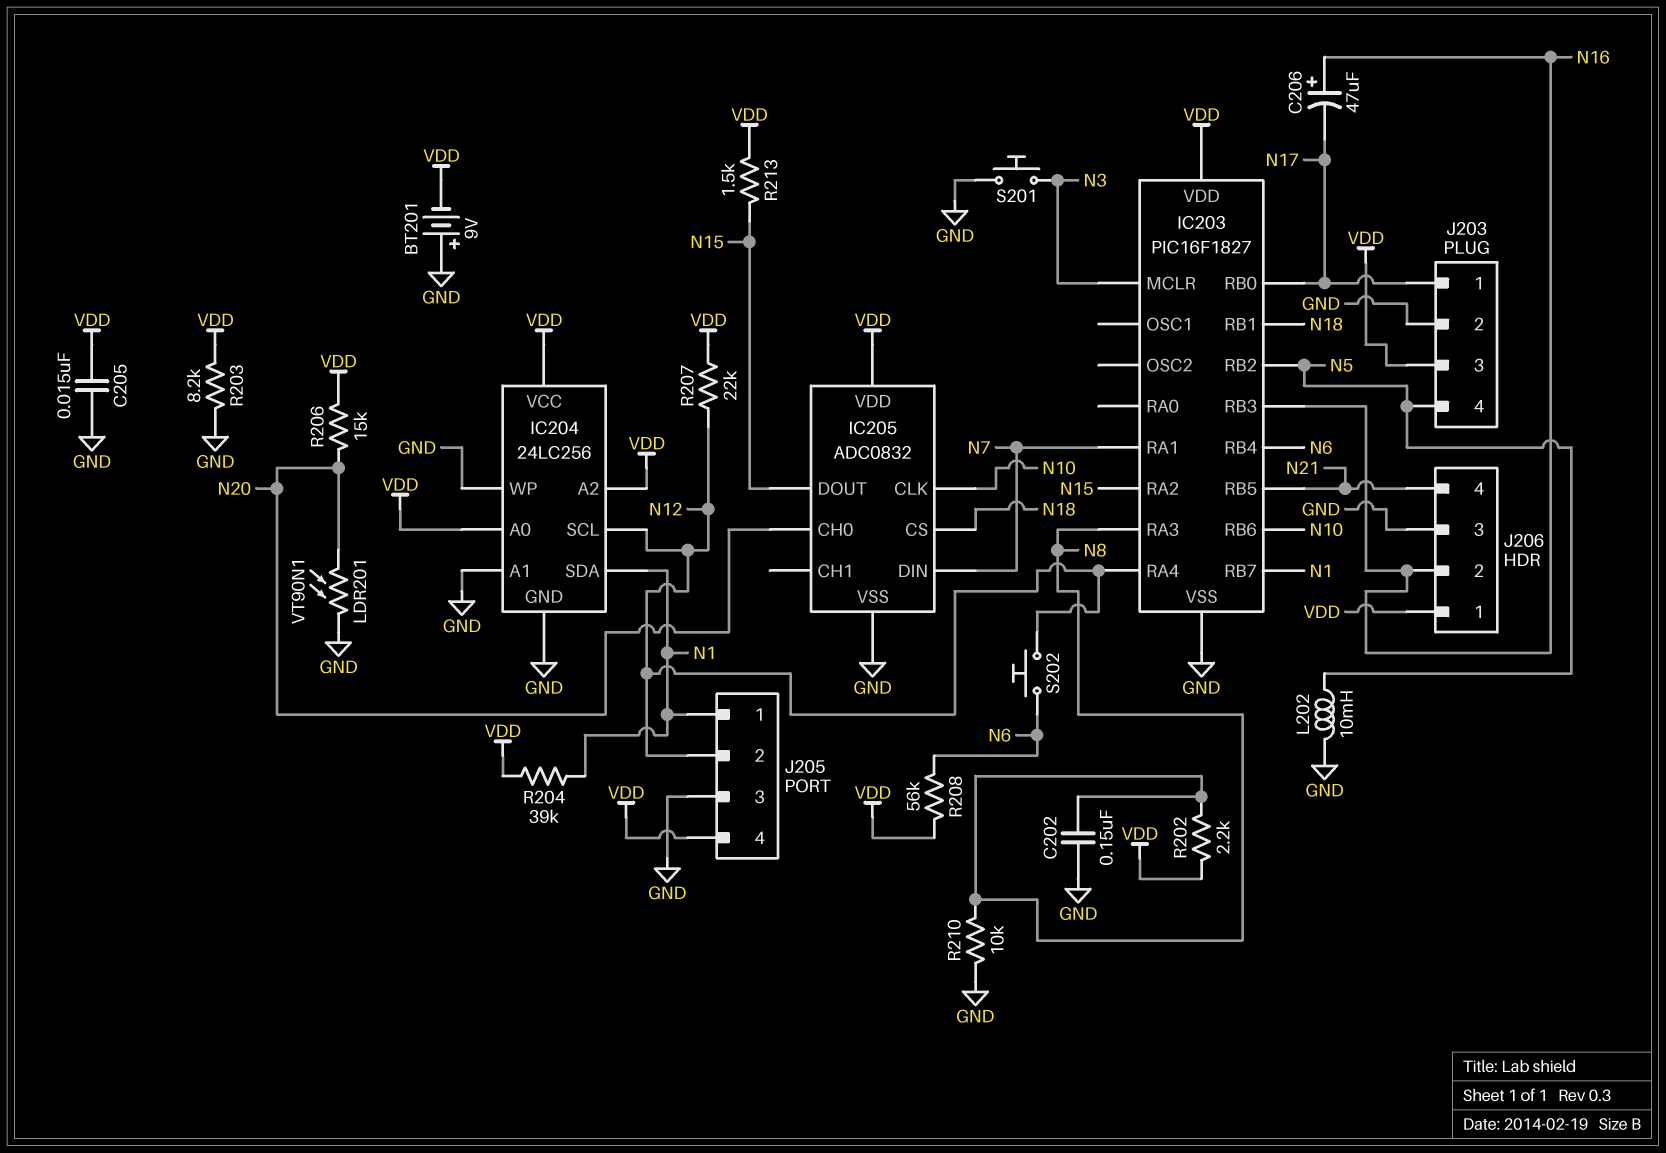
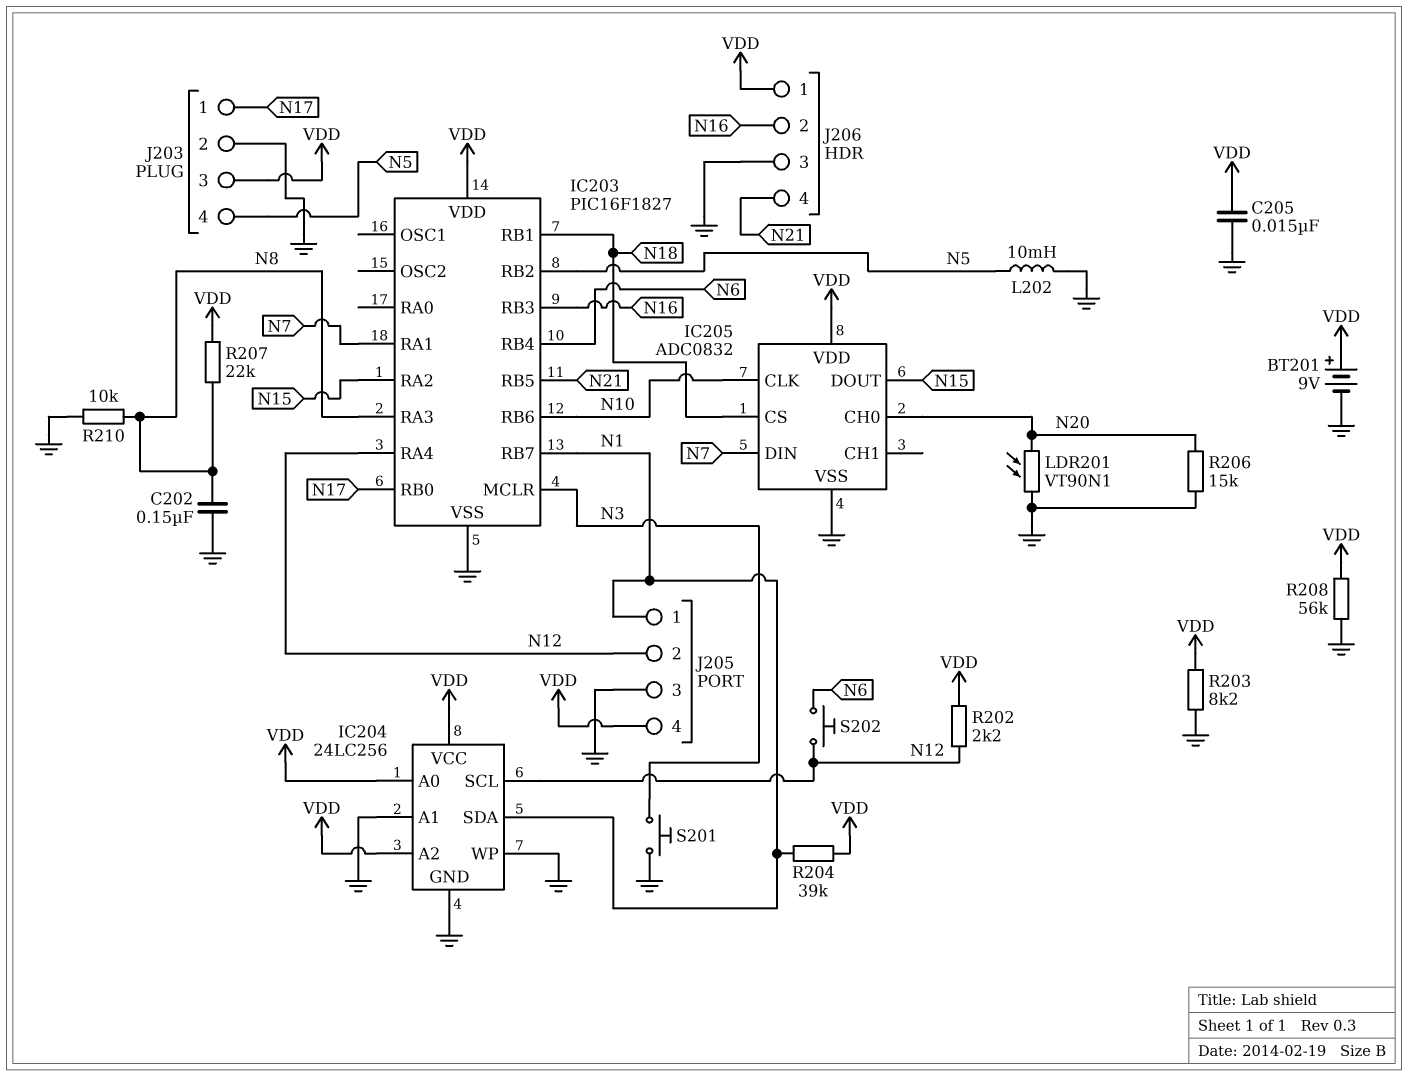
BT201: 9V (plus GND, minus VDD) -> 9V (plus VDD, minus GND)
C206: 47uF (plus N16, minus N17) -> none
R202: 2.2k (N8, VDD) -> 2.2k (N12, VDD)
R206: 15k (N20, VDD) -> 15k (GND, N20)
R207: 22k (N12, VDD) -> 22k (N8, VDD)
R208: 56k (N6, VDD) -> 56k (GND, VDD)
R213: 1.5k (N15, VDD) -> none

